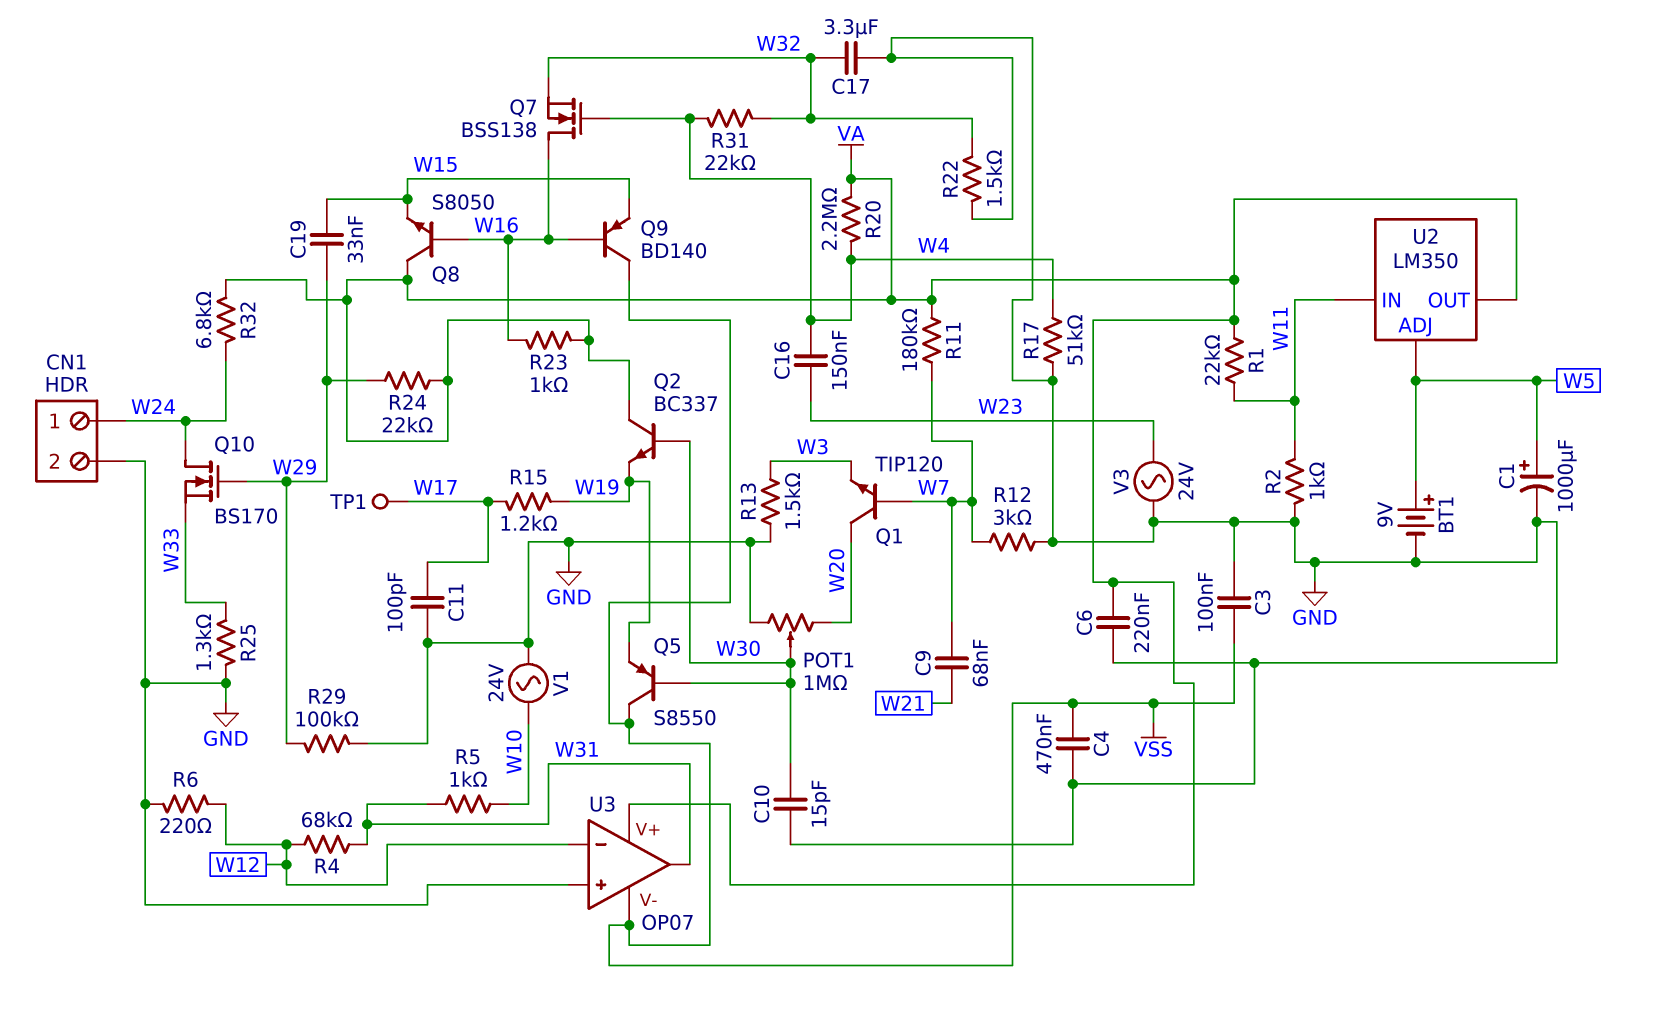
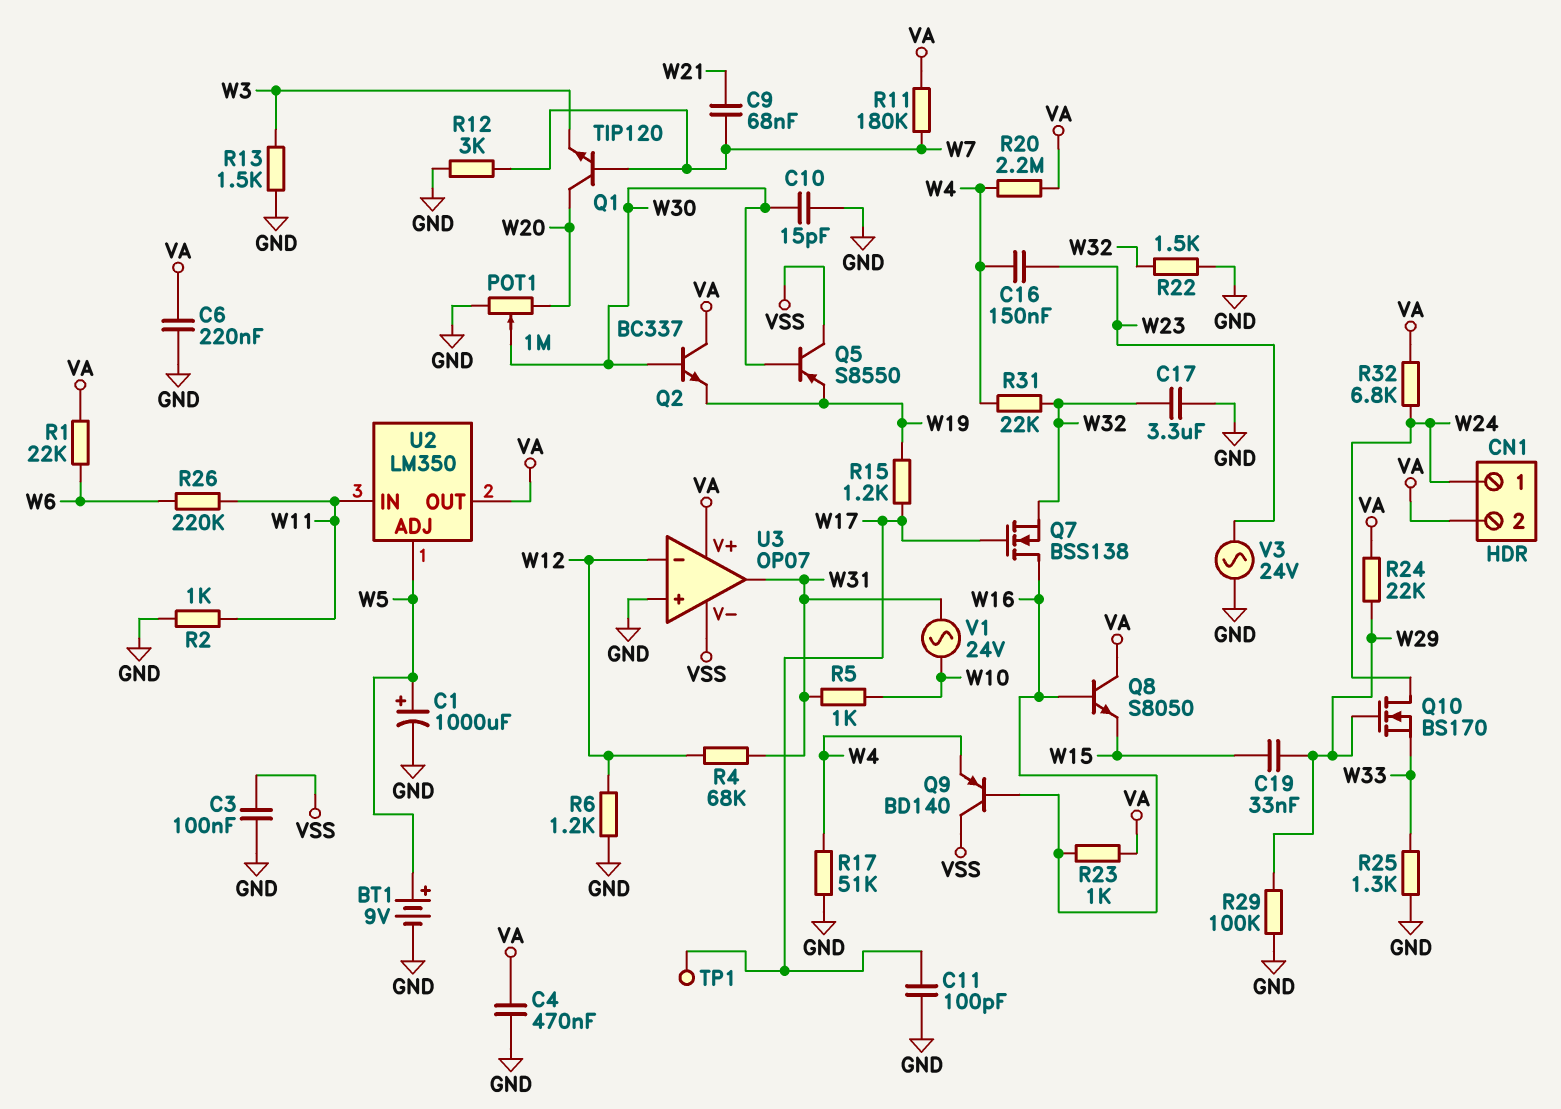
C4: 470nF (GND, VSS) -> 470nF (GND, VA)
CN1 pin 2: GND -> VA
Q7: NMOS BSS138 (G W4, D W16, S W32) -> NMOS BSS138 (G W17, D W16, S W32)
Q9: PNP BD140 (B W16, C VSS, E W15) -> PNP BD140 (B W16, C VSS, E W4)
R1: 22k (VA, W11) -> 22k (VA, W6)
R6: 220 (GND, W12) -> 1.2k (GND, W12)
R26: none -> 220k (W6, W11)
V1: AC 24V (GND, W10) -> AC 24V (W10, W31)

